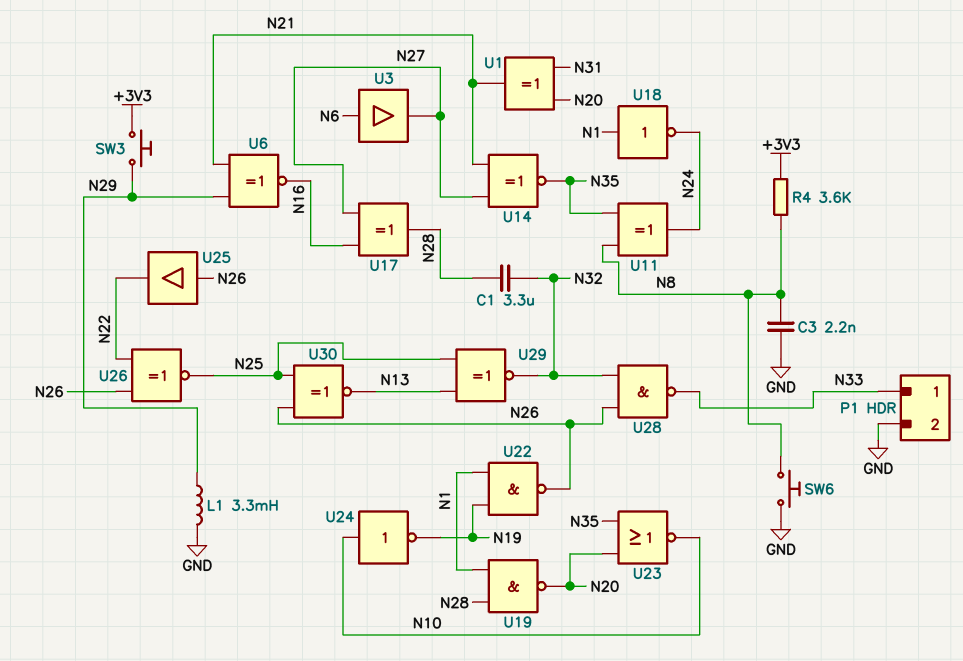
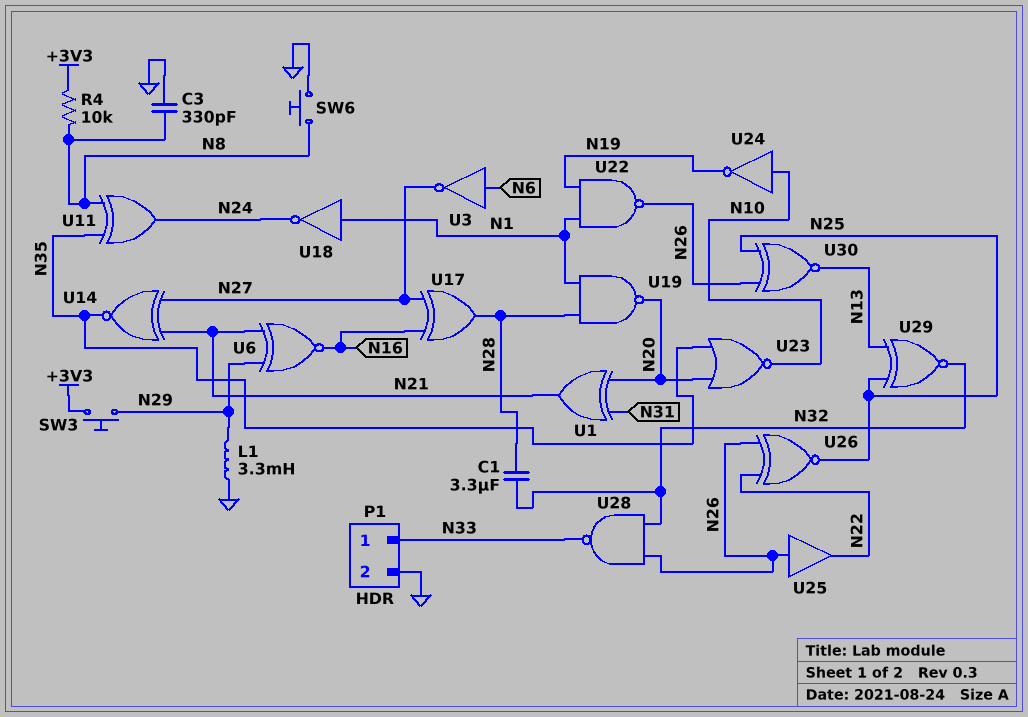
C3: 2.2nF (GND, N8) -> 330pF (GND, N8)
R4: 3.6k (+3V3, N8) -> 10k (+3V3, N8)
U3: buffer (in N6, out N27) -> NOT (in N6, out N27)

